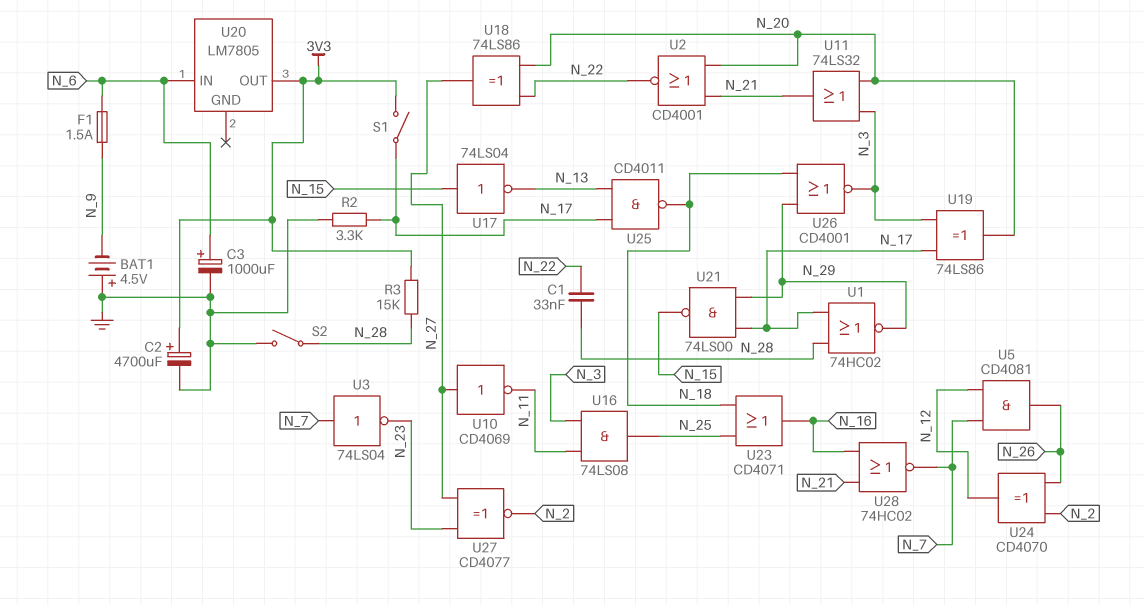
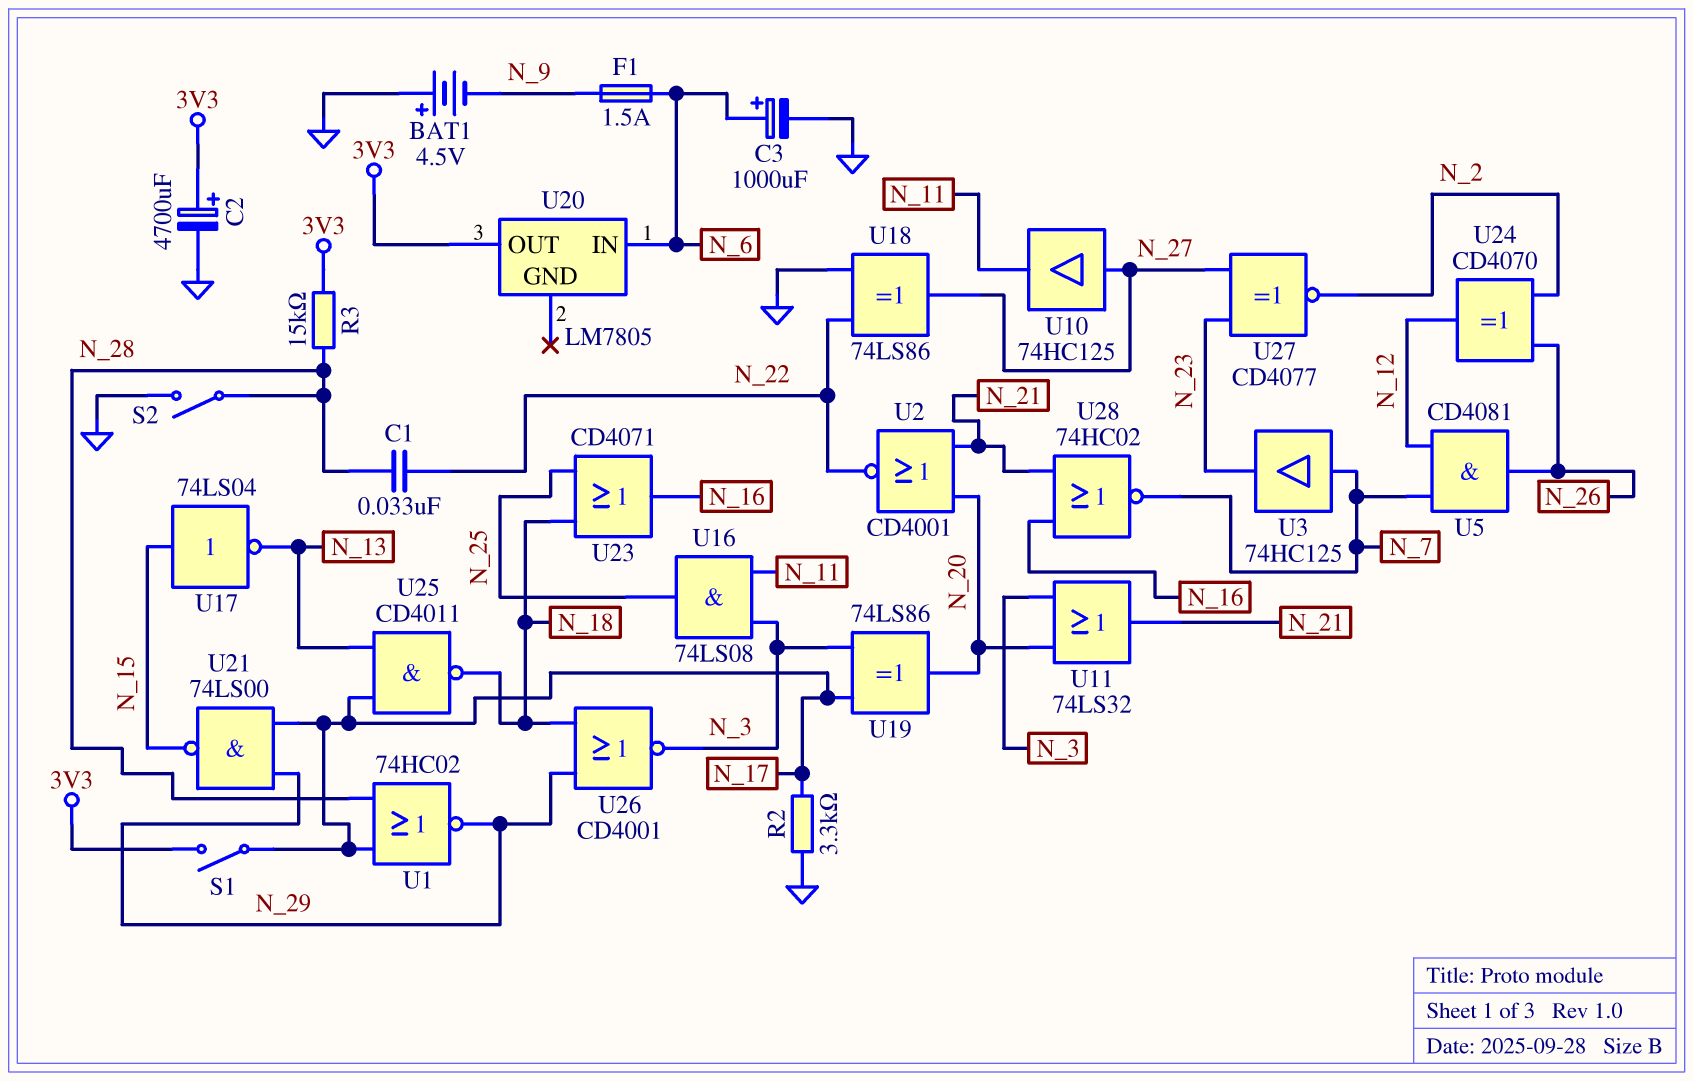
U3: NOT 74LS04 (in N_7, out N_23) -> buffer 74HC125 (in N_7, out N_23)
U10: NOT CD4069 (in N_27, out N_11) -> buffer 74HC125 (in N_27, out N_11)
U18: XOR 74LS86 (in N_20, in N_22, out N_27) -> XOR 74LS86 (in GND, in N_22, out N_27)

